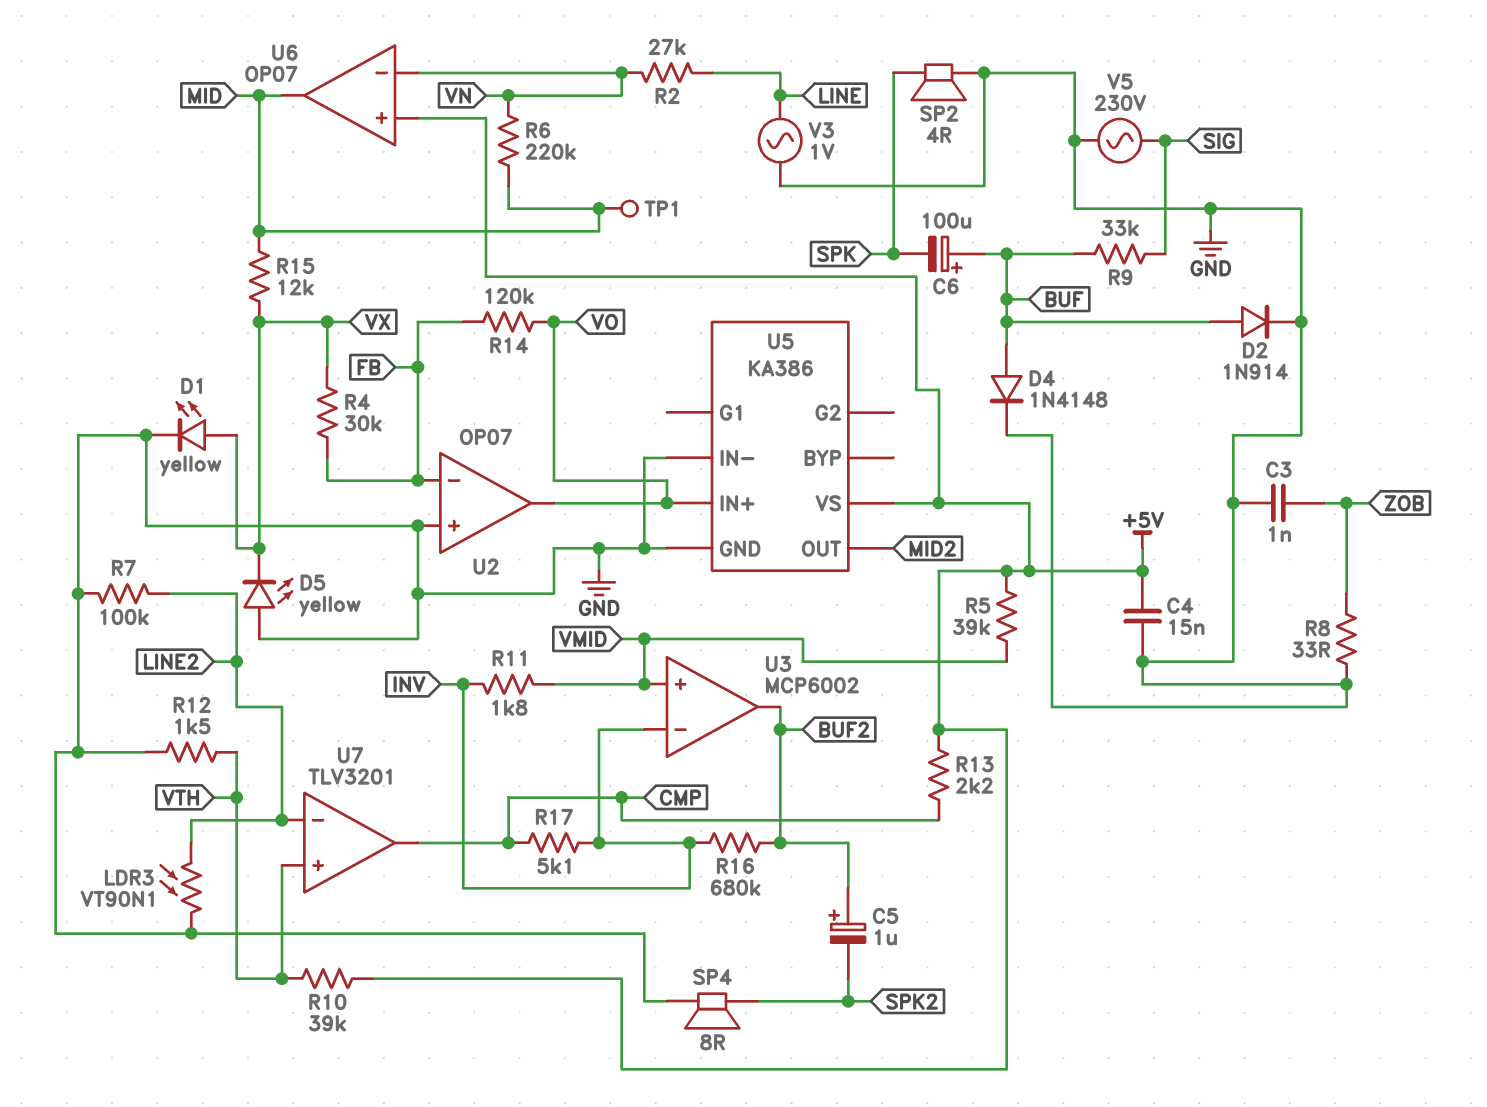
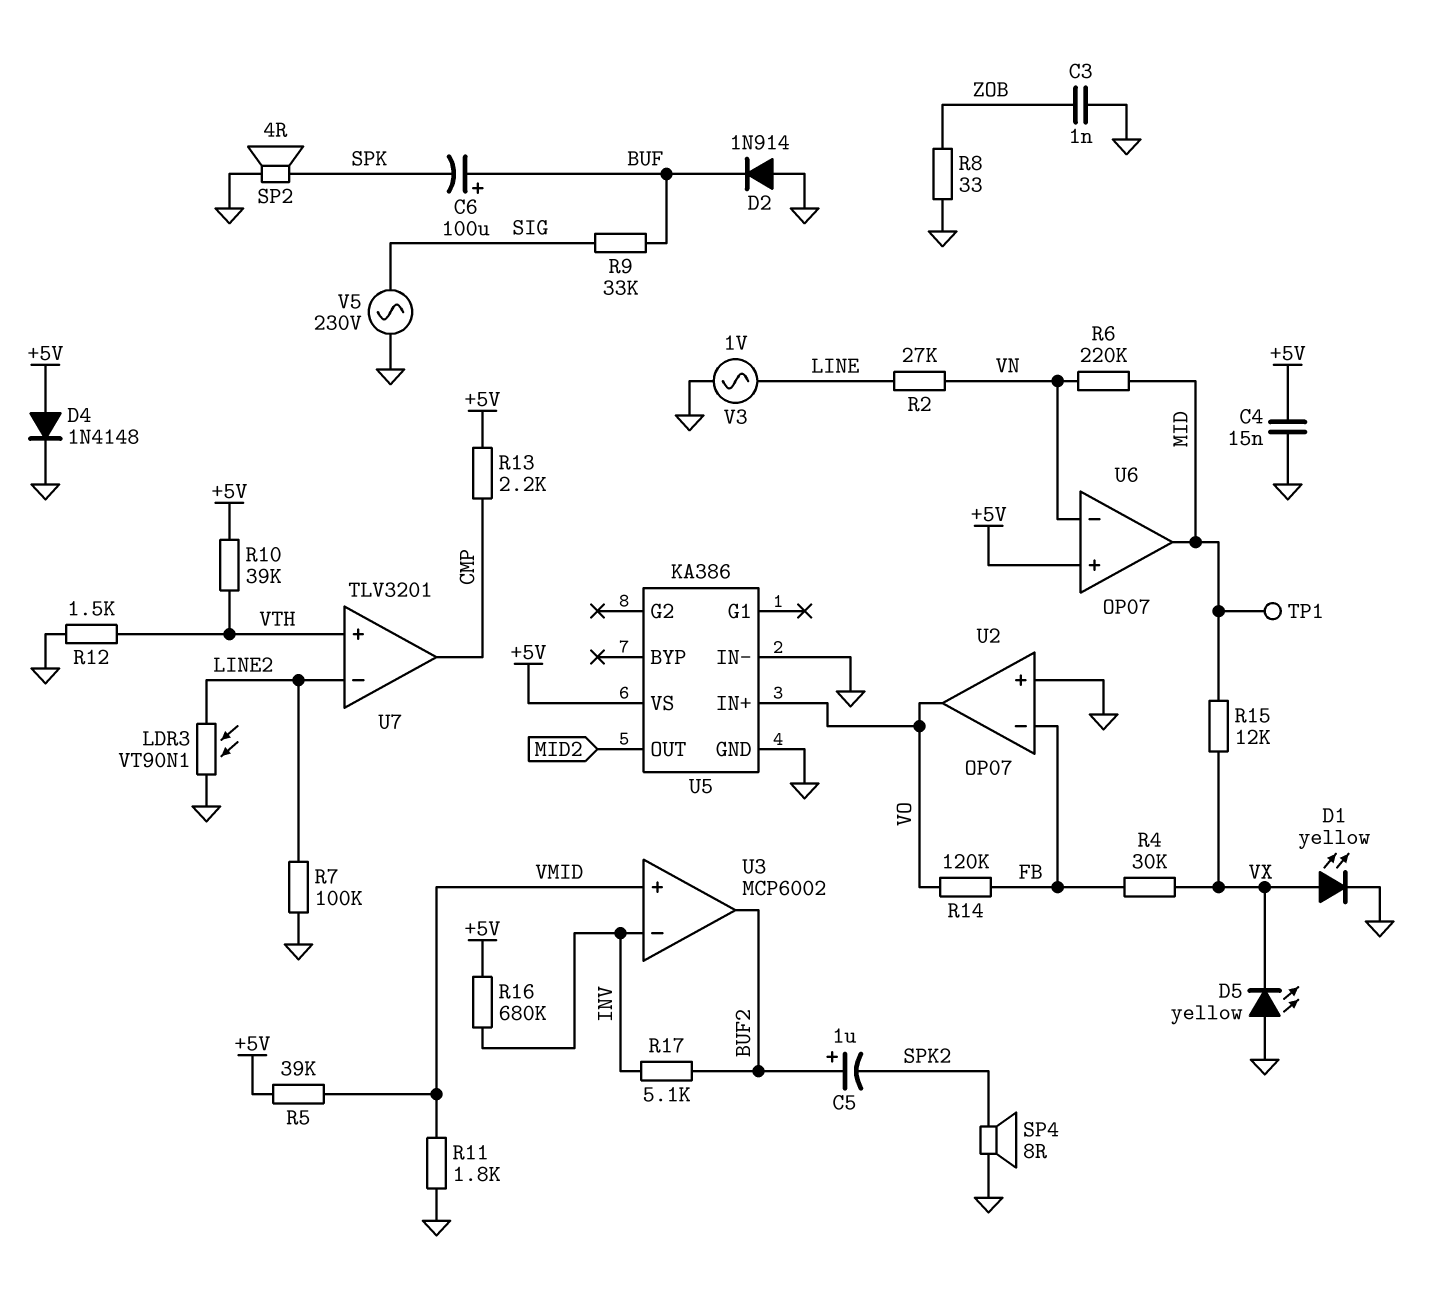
D2: diode 1N914 (A BUF, K GND) -> diode 1N914 (A GND, K BUF)
D4: diode 1N4148 (A BUF, K GND) -> diode 1N4148 (A +5V, K GND)
R11: 1.8k (INV, VMID) -> 1.8k (GND, VMID)
R16: 680k (BUF2, INV) -> 680k (+5V, INV)
R17: 5.1k (CMP, INV) -> 5.1k (BUF2, INV)

